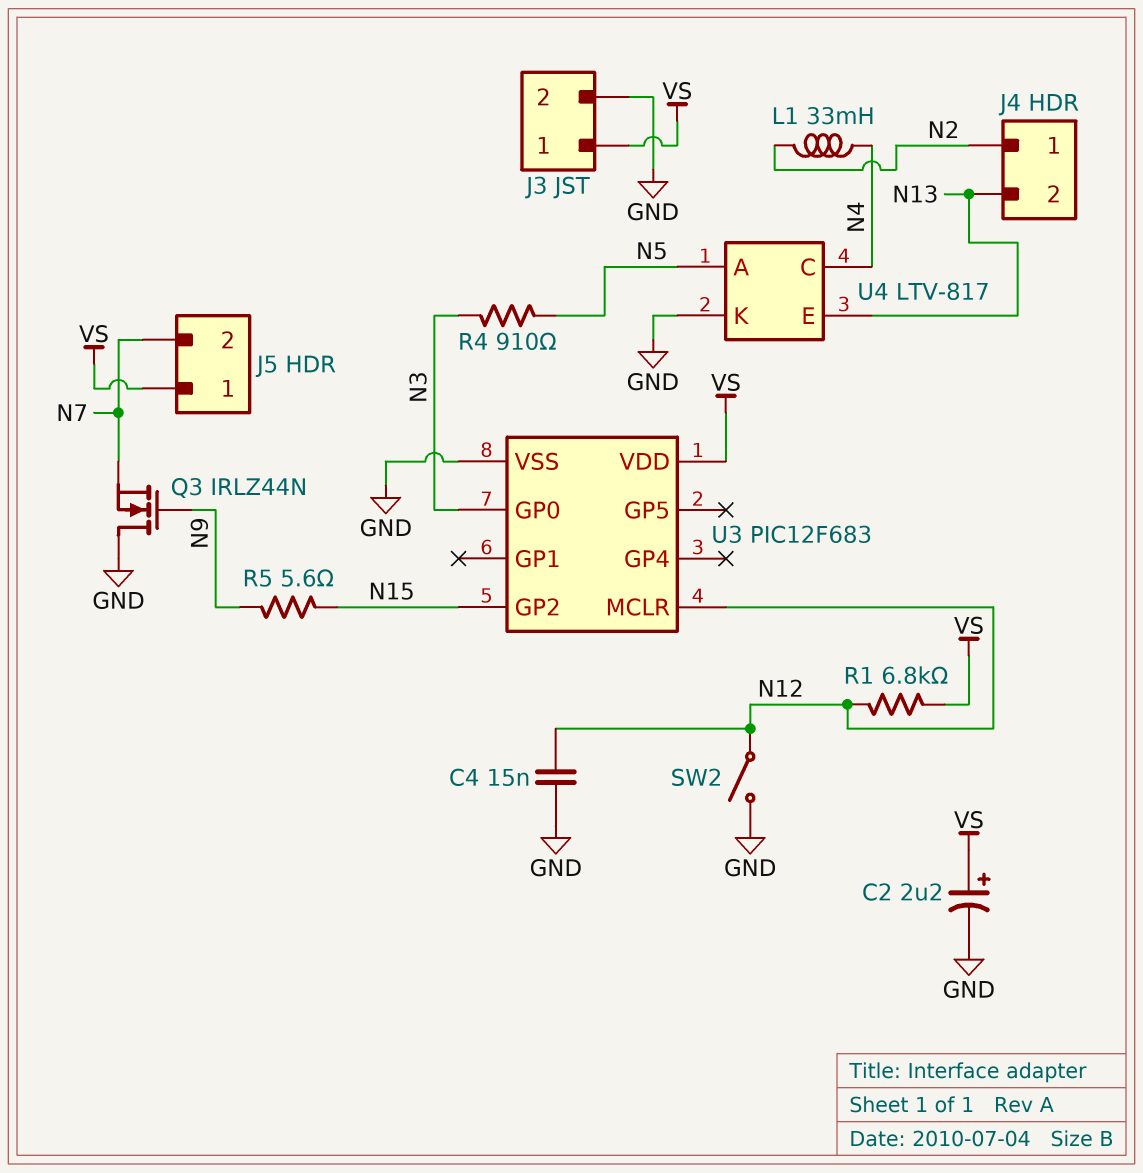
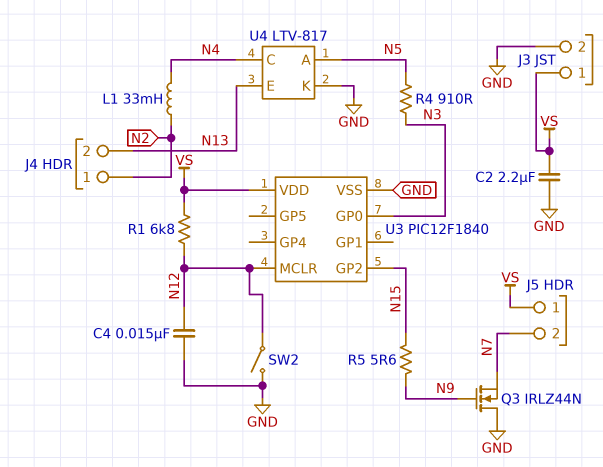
C2: 2.2uF (plus VS, minus GND) -> 2.2uF (GND, VS)
U3: PIC12F683 -> PIC12F1840

